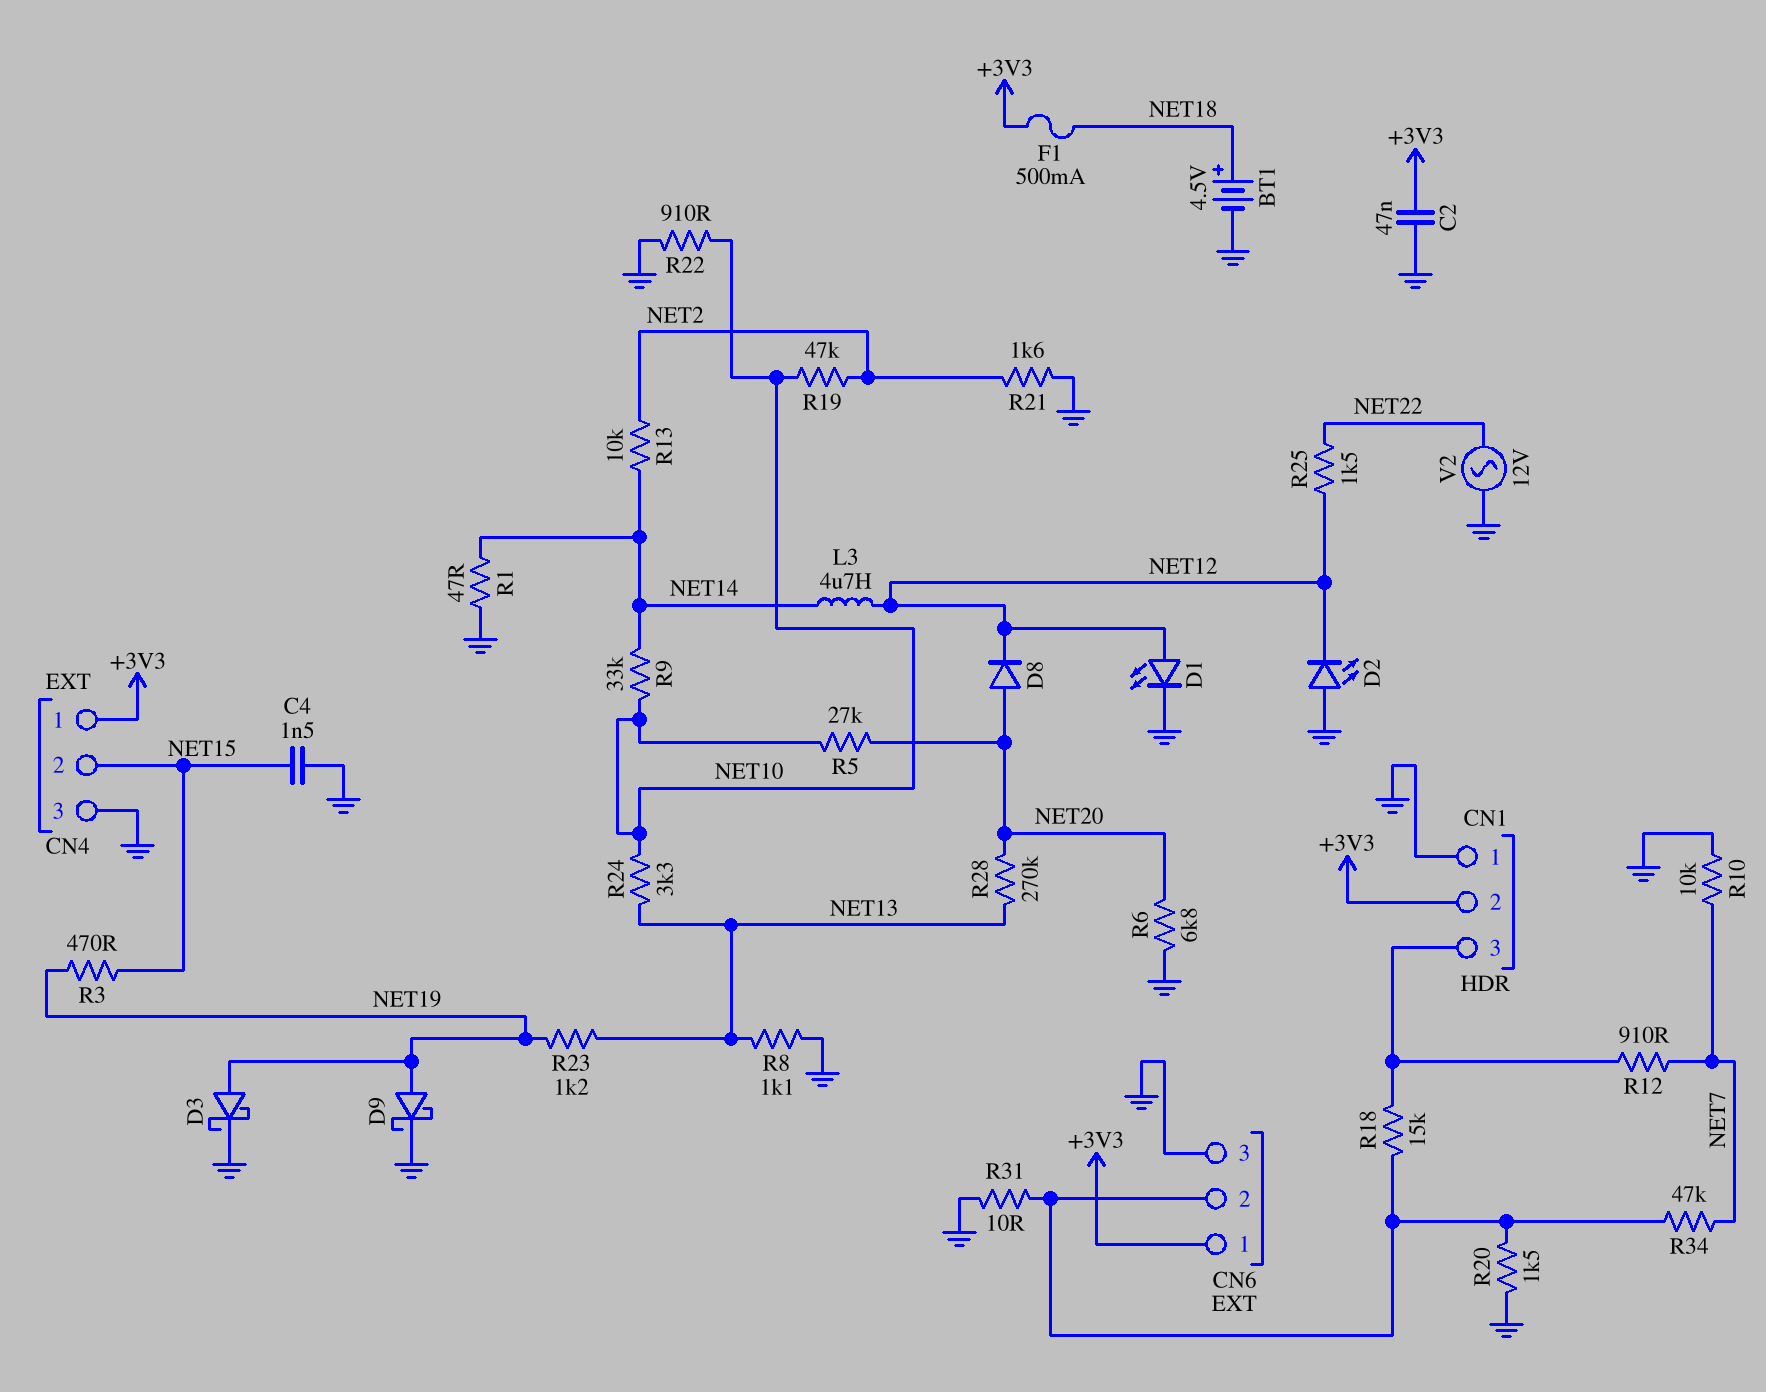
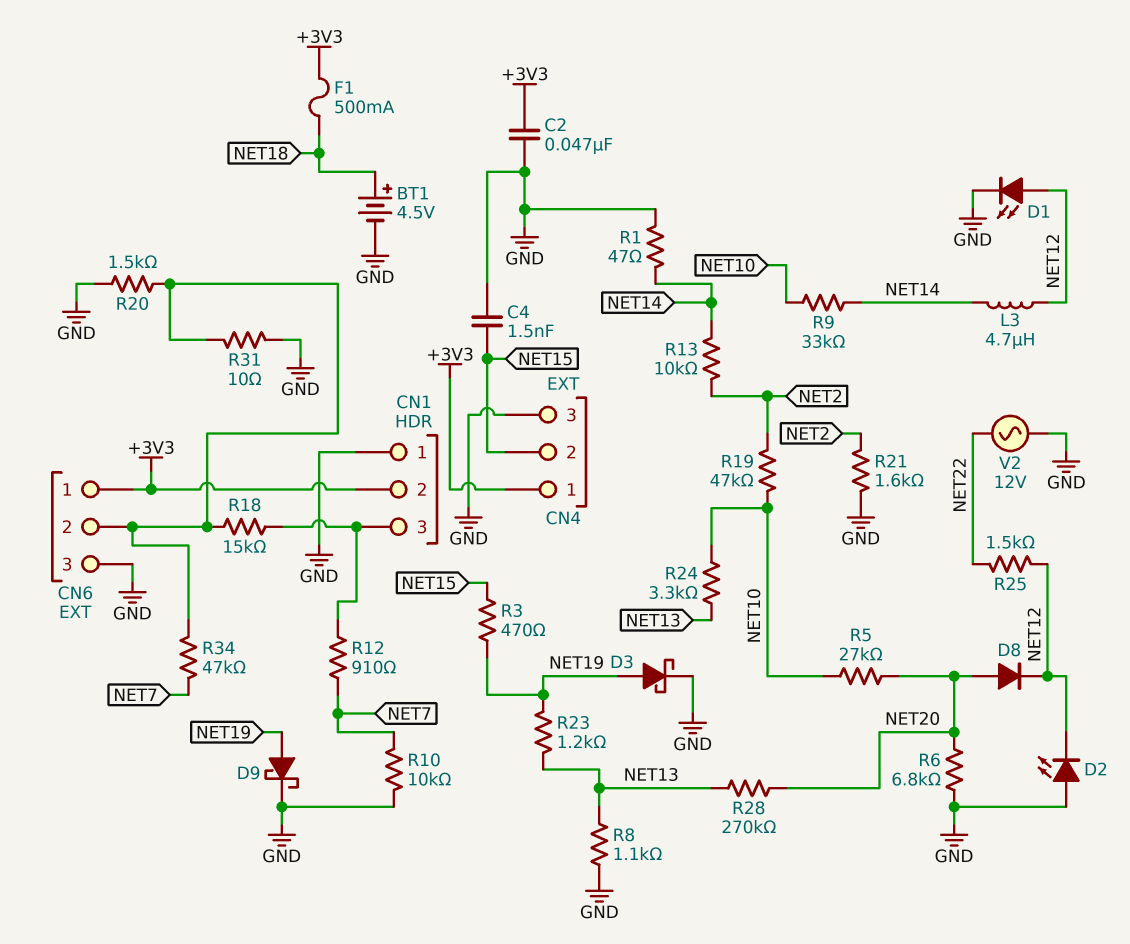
R22: 910 (GND, NET10) -> none

